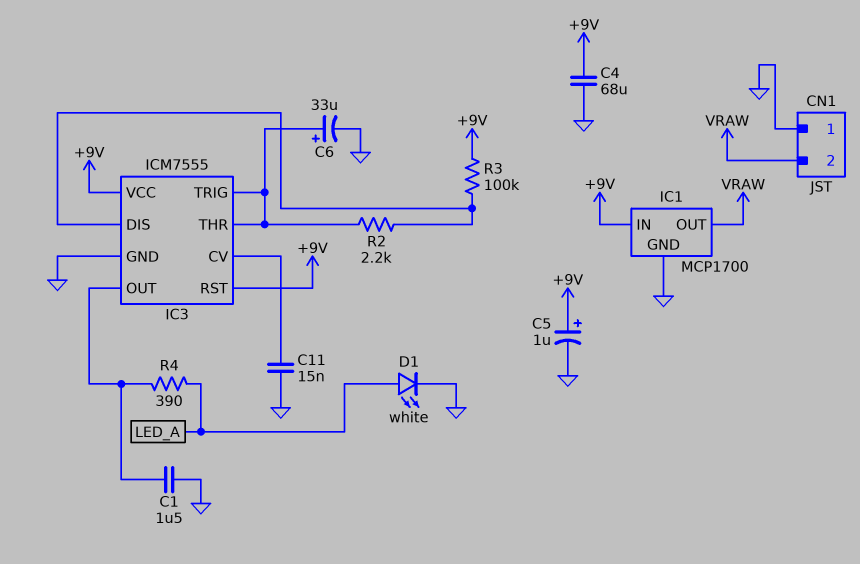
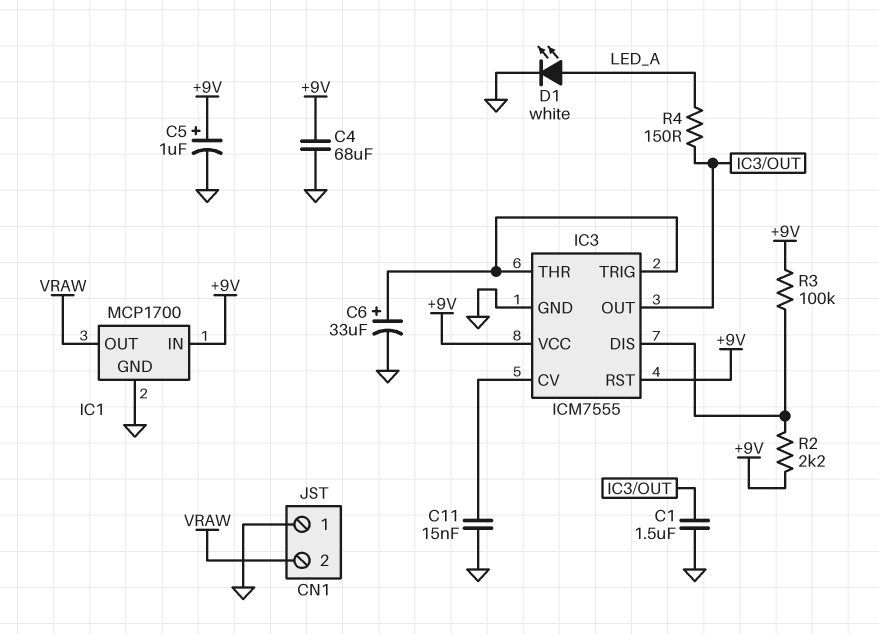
R2: 2.2k (IC3/DIS, IC3/THR) -> 2.2k (+9V, IC3/DIS)
R4: 390 (IC3/OUT, LED_A) -> 150 (IC3/OUT, LED_A)

